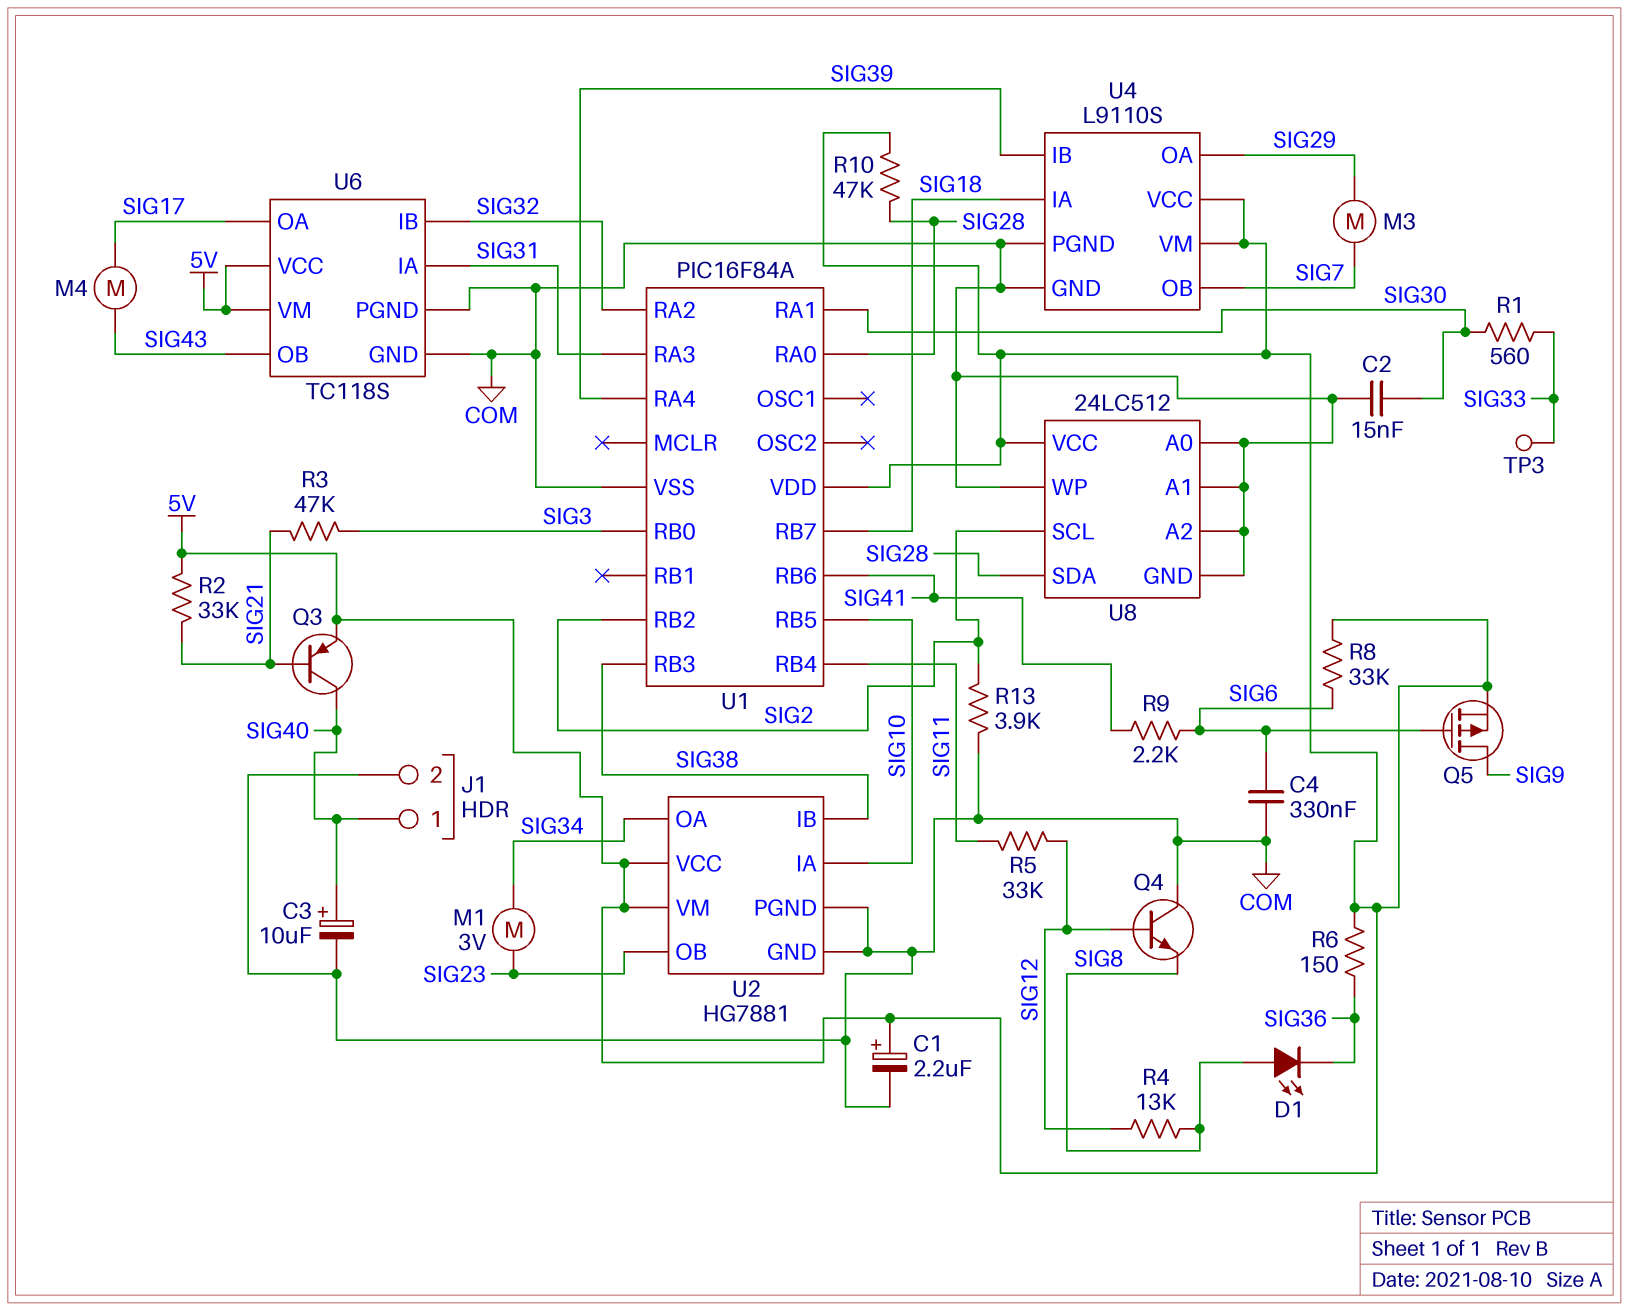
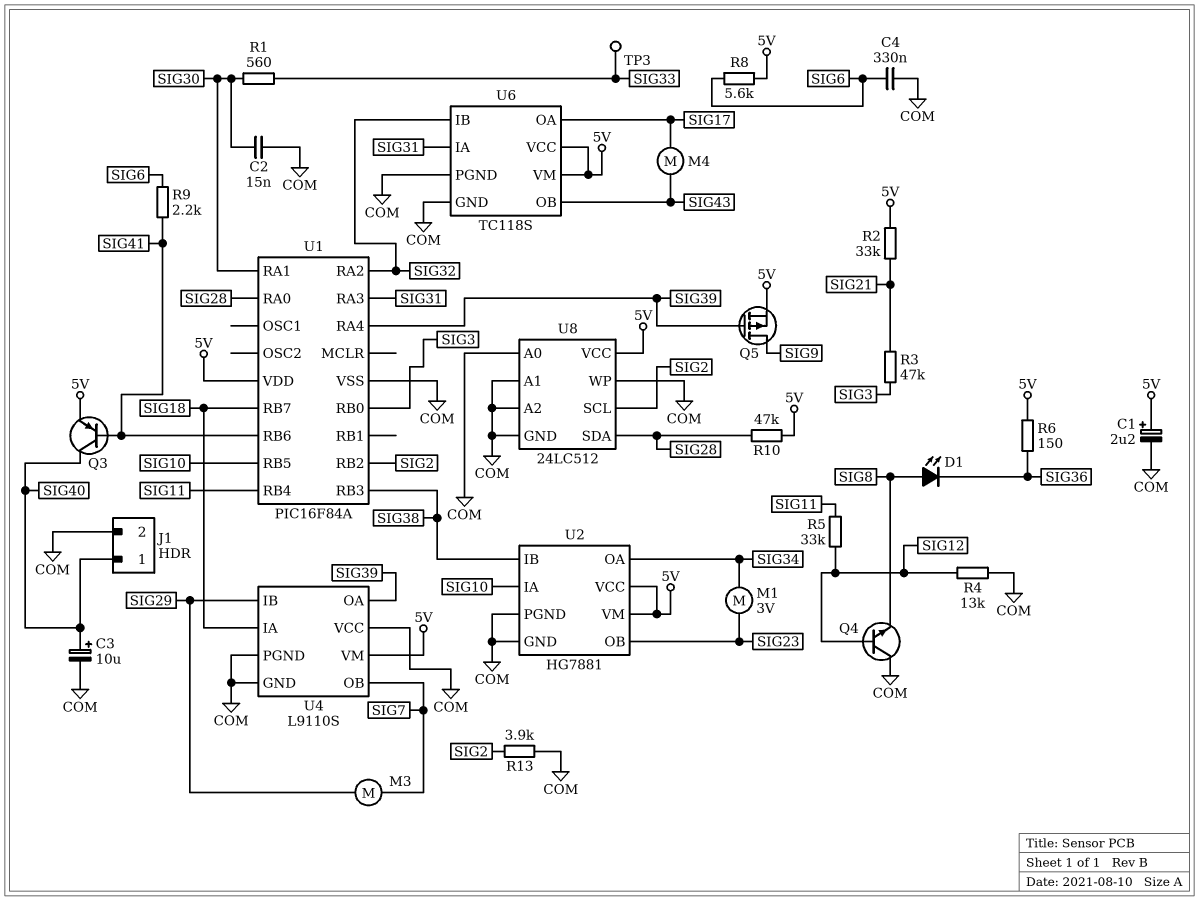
Q3: PNP (B SIG21, C SIG40, E 5V) -> PNP (B SIG41, C SIG40, E 5V)
Q5: PMOS (G SIG6, D SIG9, S 5V) -> PMOS (G SIG39, D SIG9, S 5V)
R4: 13k (SIG8, SIG12) -> 13k (COM, SIG12)
R8: 33k (5V, SIG6) -> 5.6k (5V, SIG6)
U4 pin IB: SIG39 -> SIG29
U4 pin OA: SIG29 -> SIG39
U4 pin VCC: 5V -> COM

